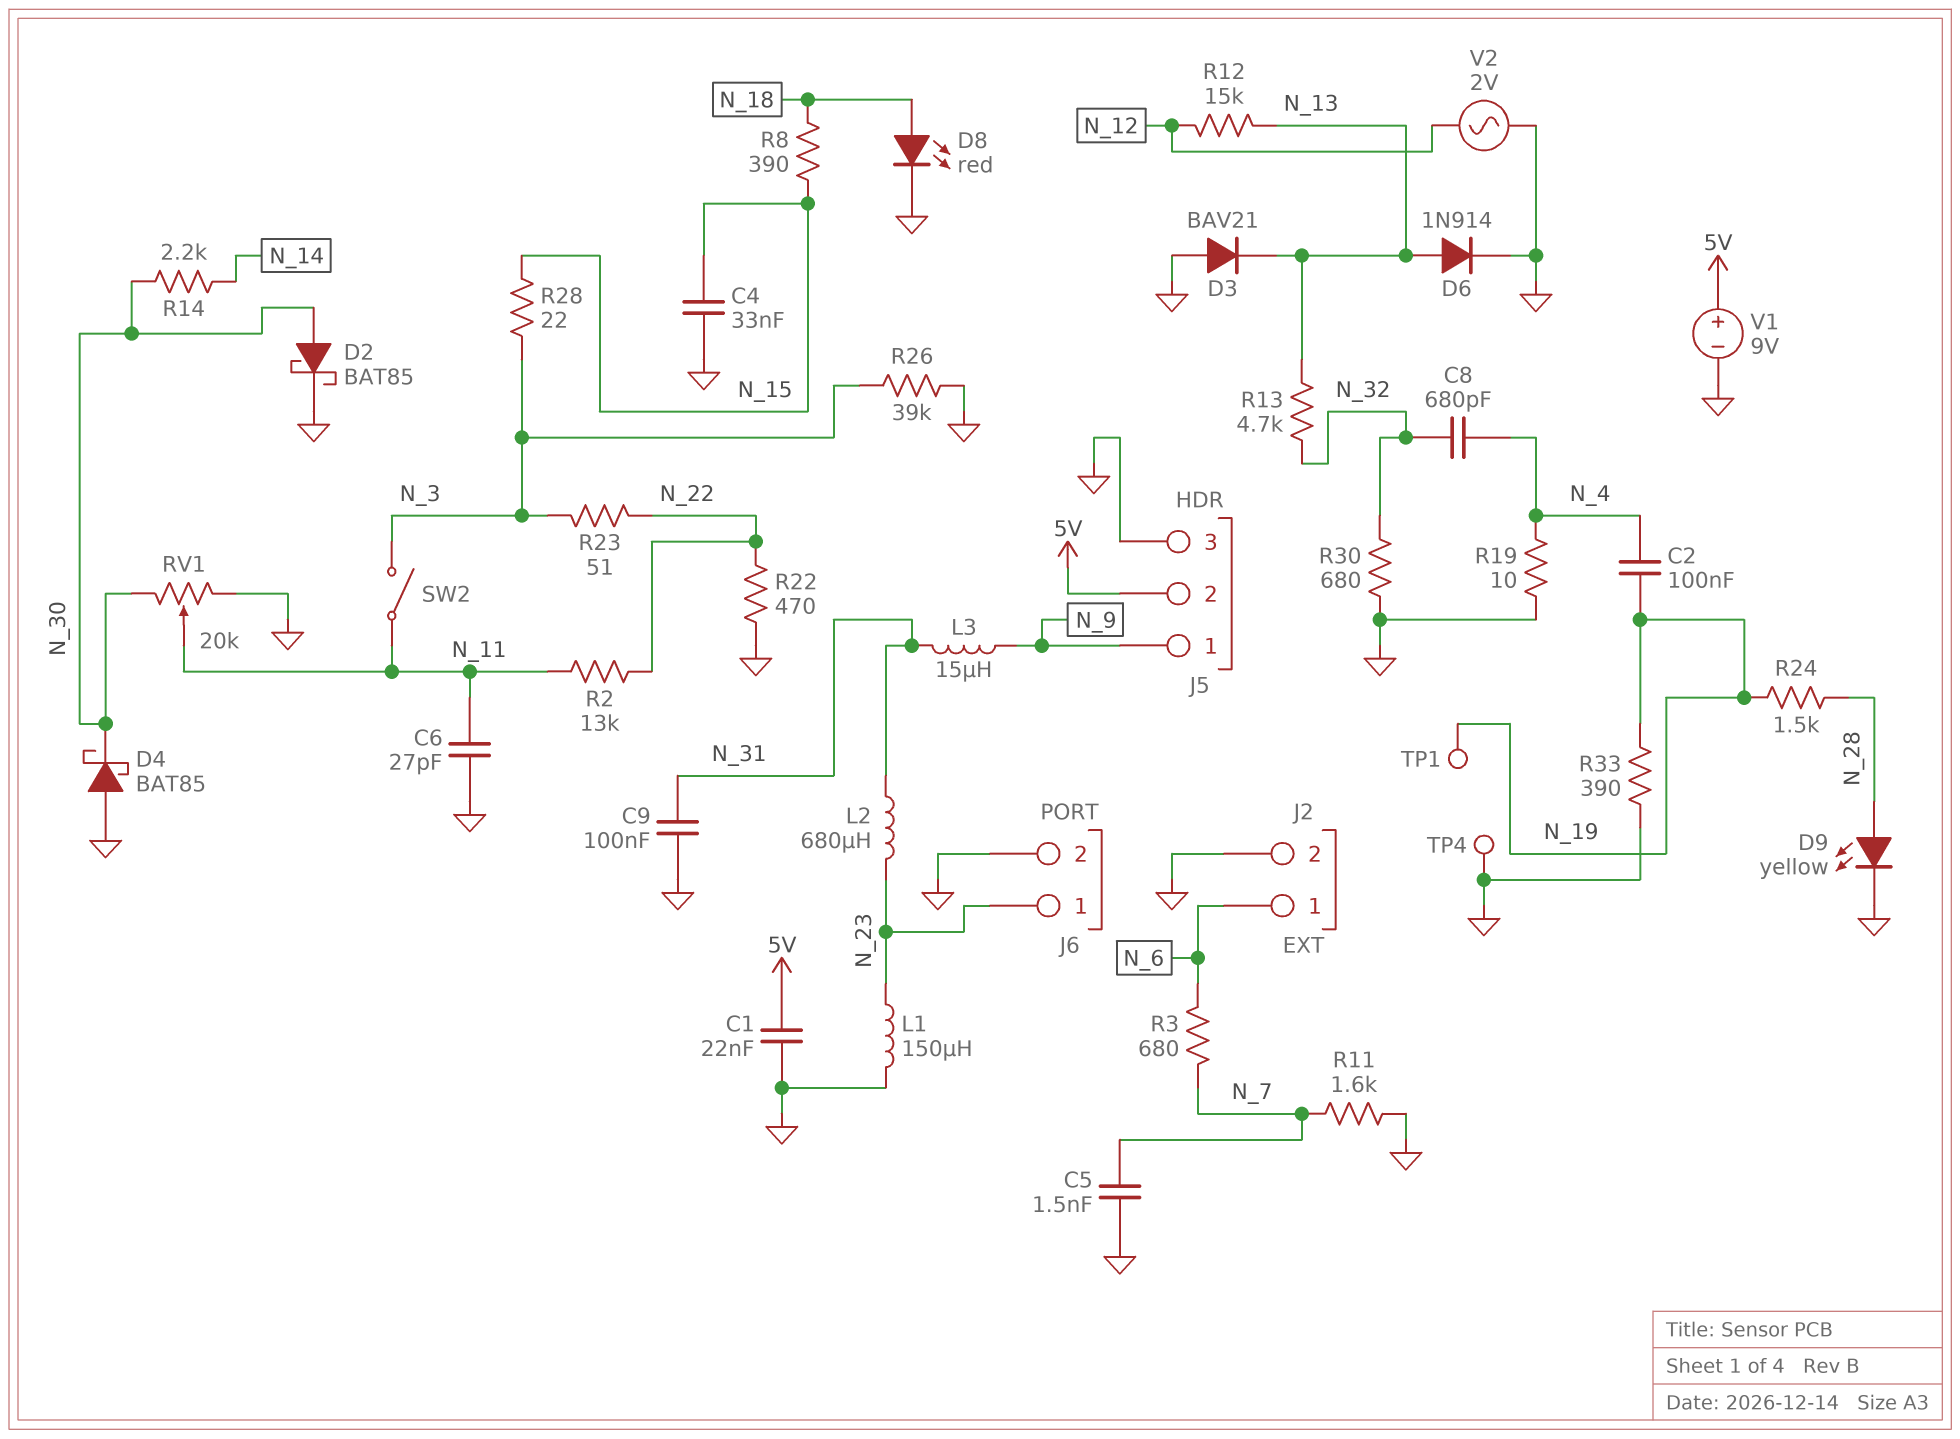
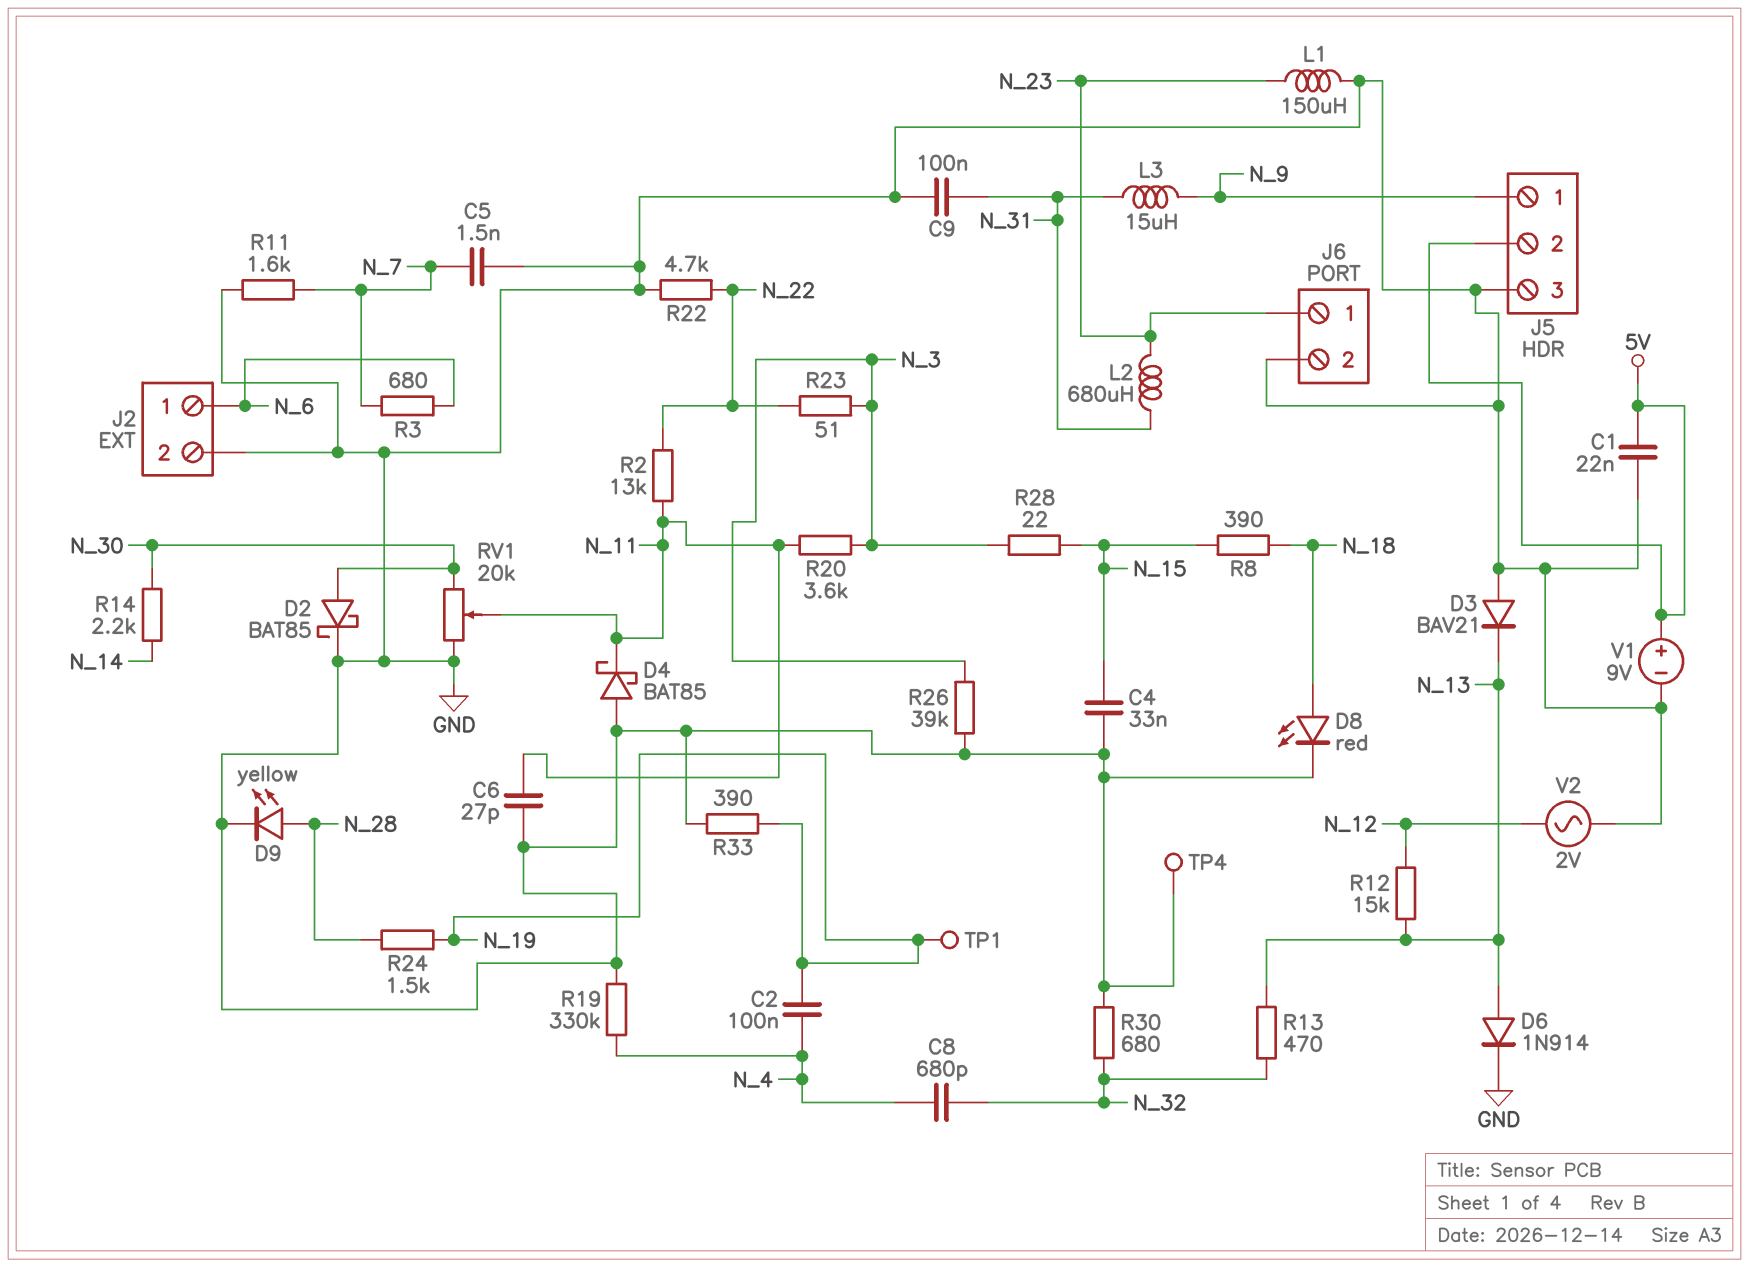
D4: schottky BAT85 (A GND, K N_30) -> schottky BAT85 (A GND, K N_11)
R13: 4.7k (N_13, N_32) -> 470 (N_13, N_32)
R19: 10 (GND, N_4) -> 330k (GND, N_4)
R20: none -> 3.6k (N_3, N_11)
R22: 470 (GND, N_22) -> 4.7k (GND, N_22)
SW2: switch (N_3, N_11) -> none

